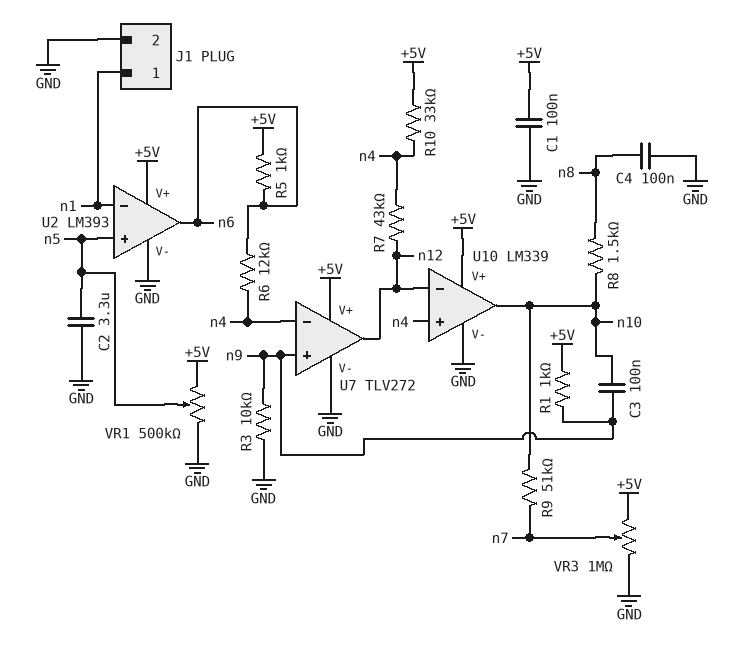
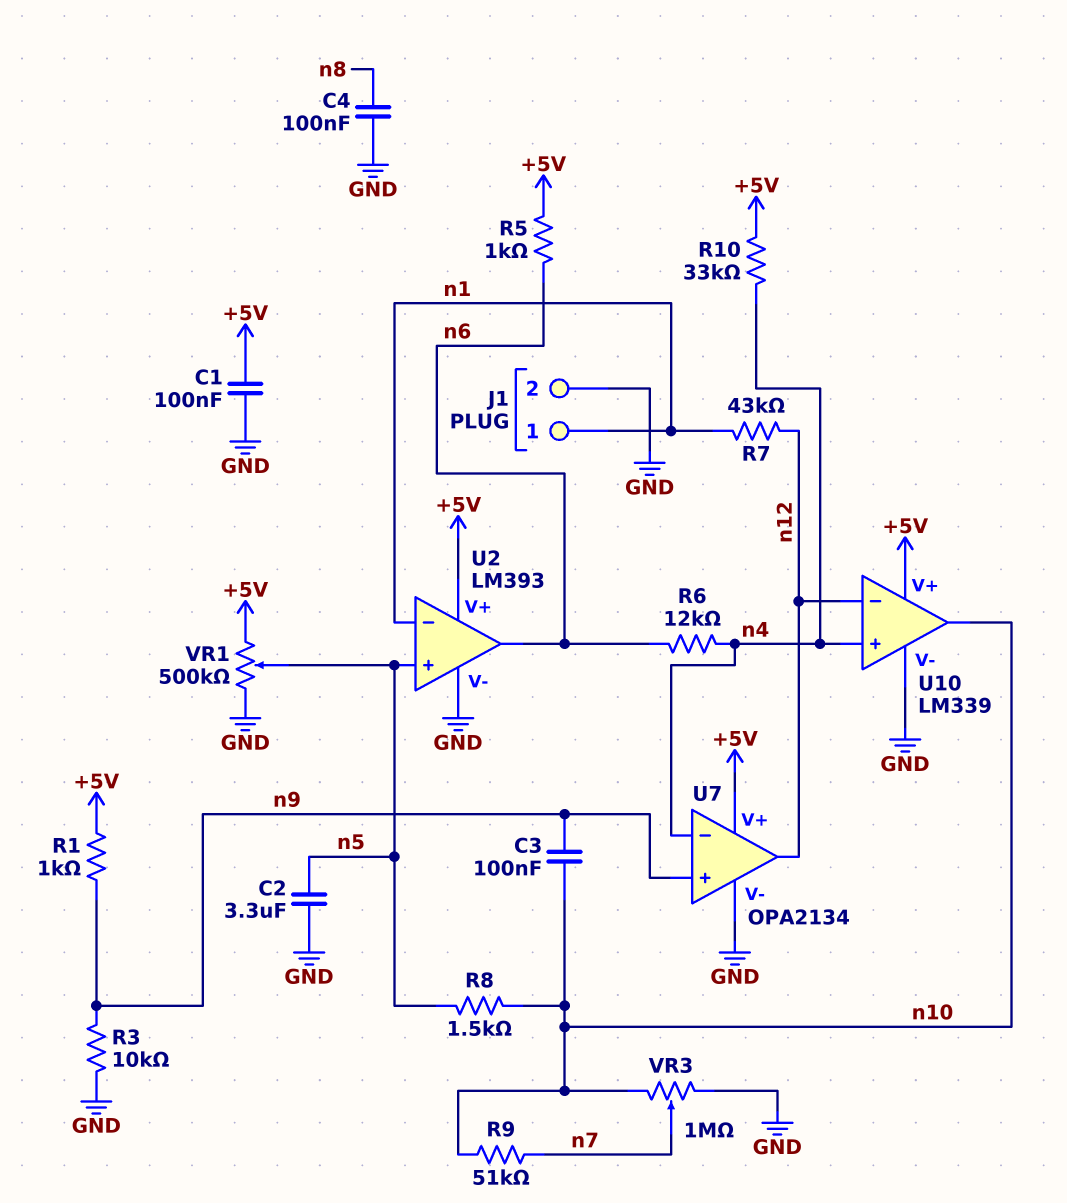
R7: 43k (n4, n12) -> 43k (n1, n12)
R8: 1.5k (n8, n10) -> 1.5k (n5, n10)
U7: TLV272 -> OPA2134
VR3: 1M (+5V, GND, wiper n7) -> 1M (GND, n10, wiper n7)

